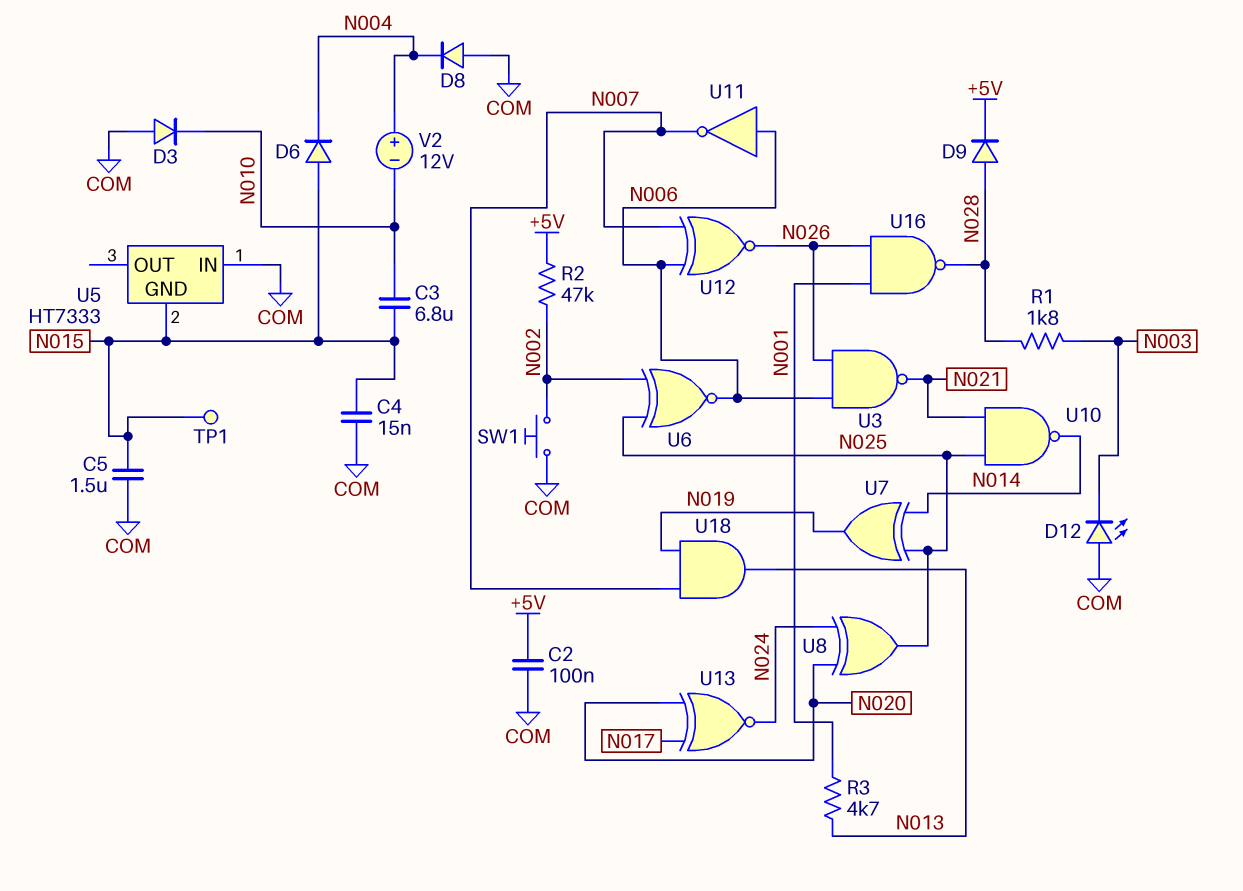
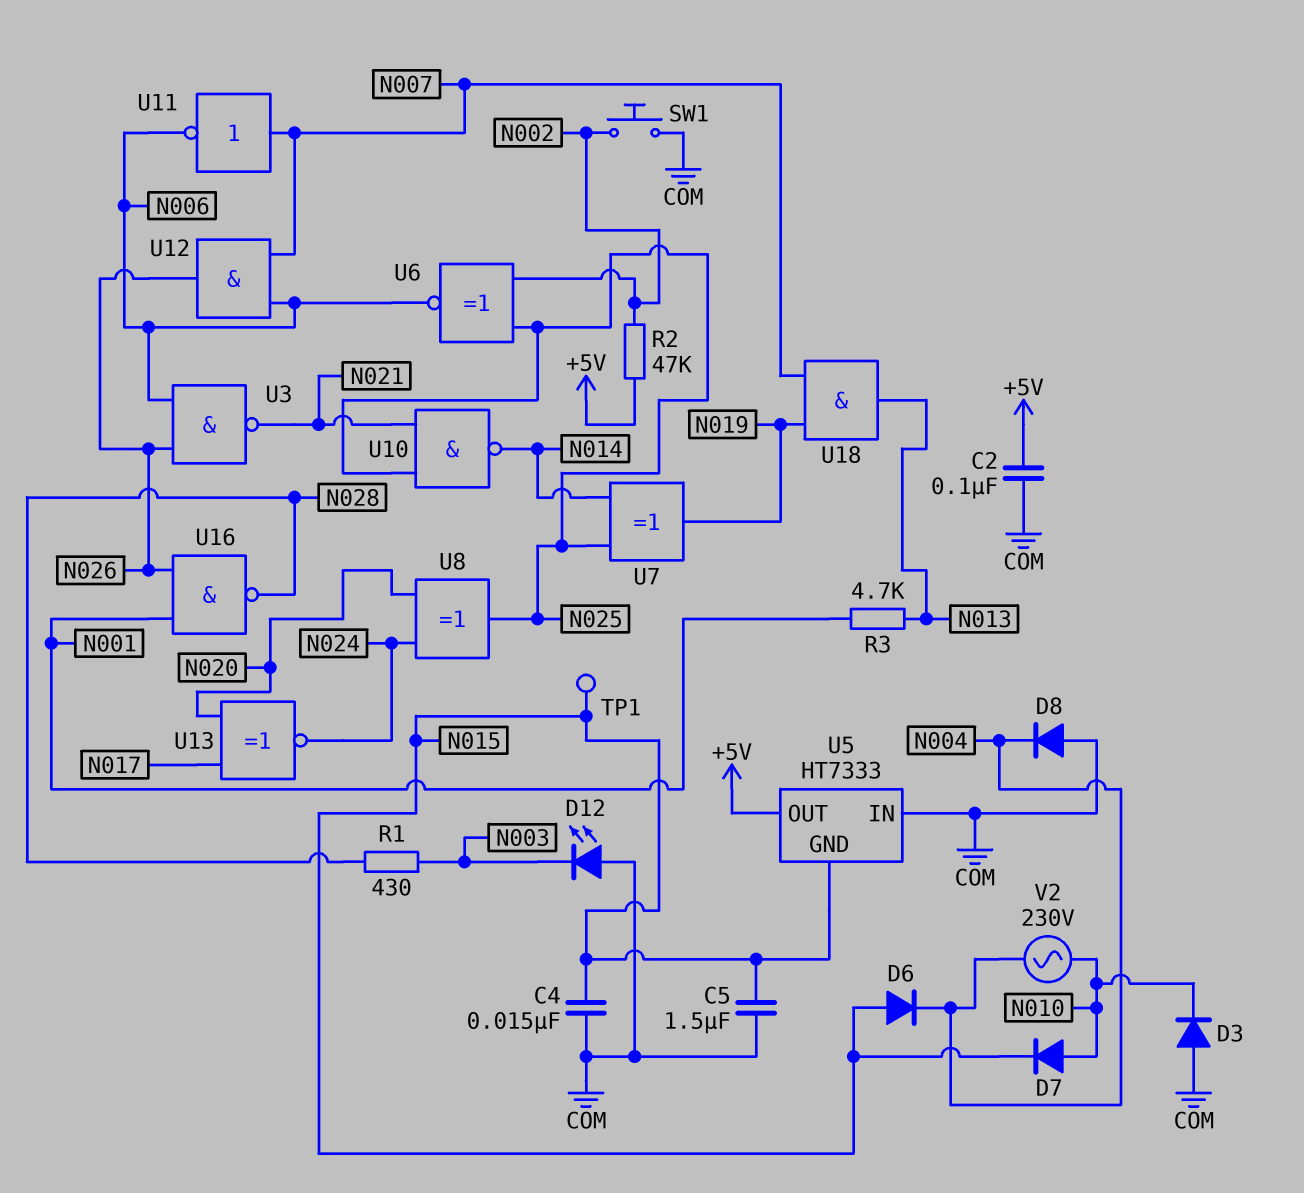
C3: 6.8uF (N010, N015) -> none
D7: none -> diode (A N010, K N015)
D9: diode (A N028, K +5V) -> none
R1: 1.8k (N003, N028) -> 430 (N003, N028)
U5 pin OUT: none -> +5V
U11: NOT (in N006, out N007) -> NOT (in N007, out N006)
U12: XNOR (in N006, in N007, out N026) -> AND (in N006, in N007, out N026)
V2: 12V (plus N004, minus N010) -> AC 230V (N004, N010)

